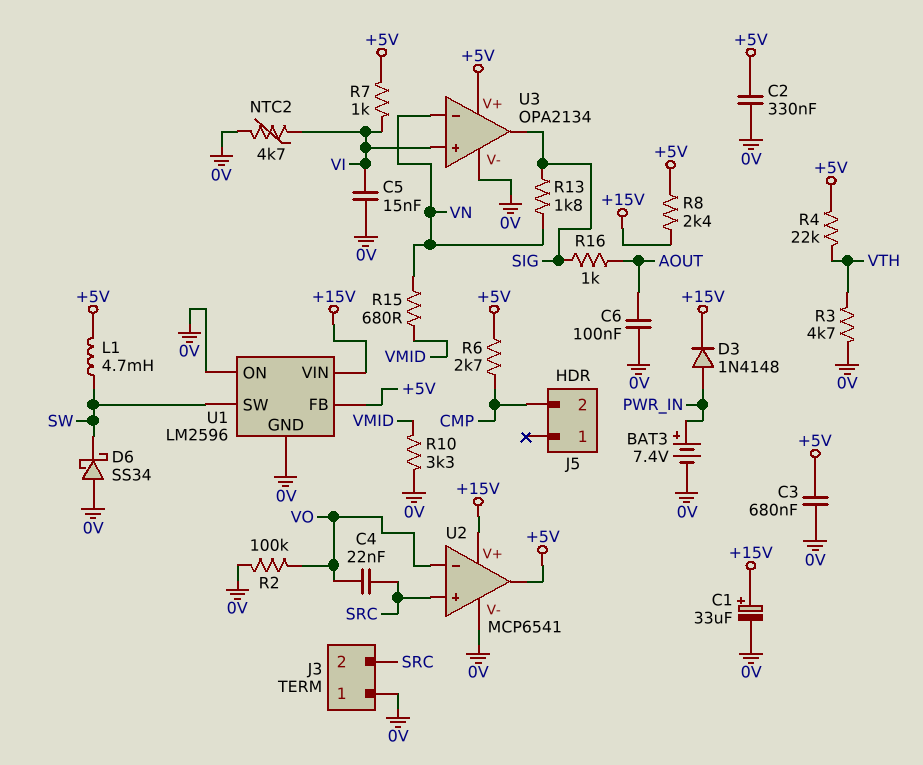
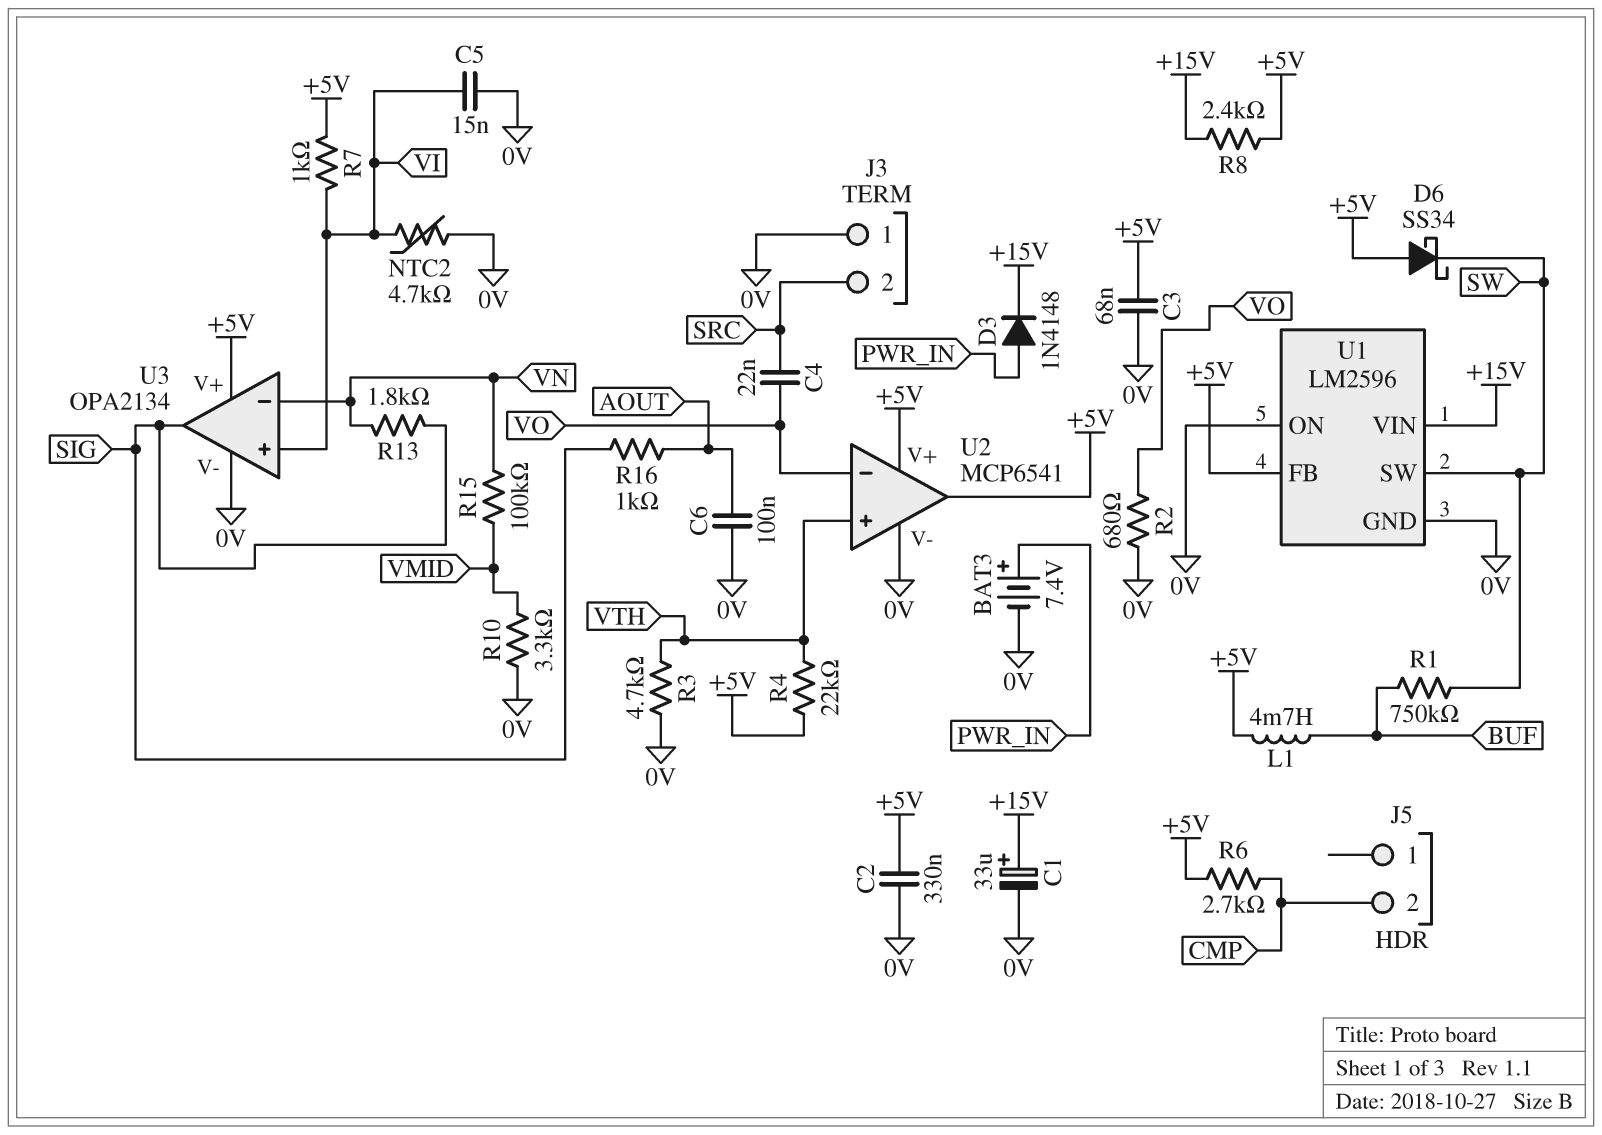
C3: 680nF (+5V, 0V) -> 68nF (+5V, 0V)
D6: schottky SS34 (A 0V, K SW) -> schottky SS34 (A +5V, K SW)
L1: 4.7mH (+5V, SW) -> 4.7mH (+5V, BUF)
R1: none -> 750k (BUF, SW)
R2: 100k (0V, VO) -> 680 (0V, VO)
R15: 680 (VMID, VN) -> 100k (VMID, VN)
U2 pin V+: +15V -> +5V
U2 pin in+: SRC -> VTH

